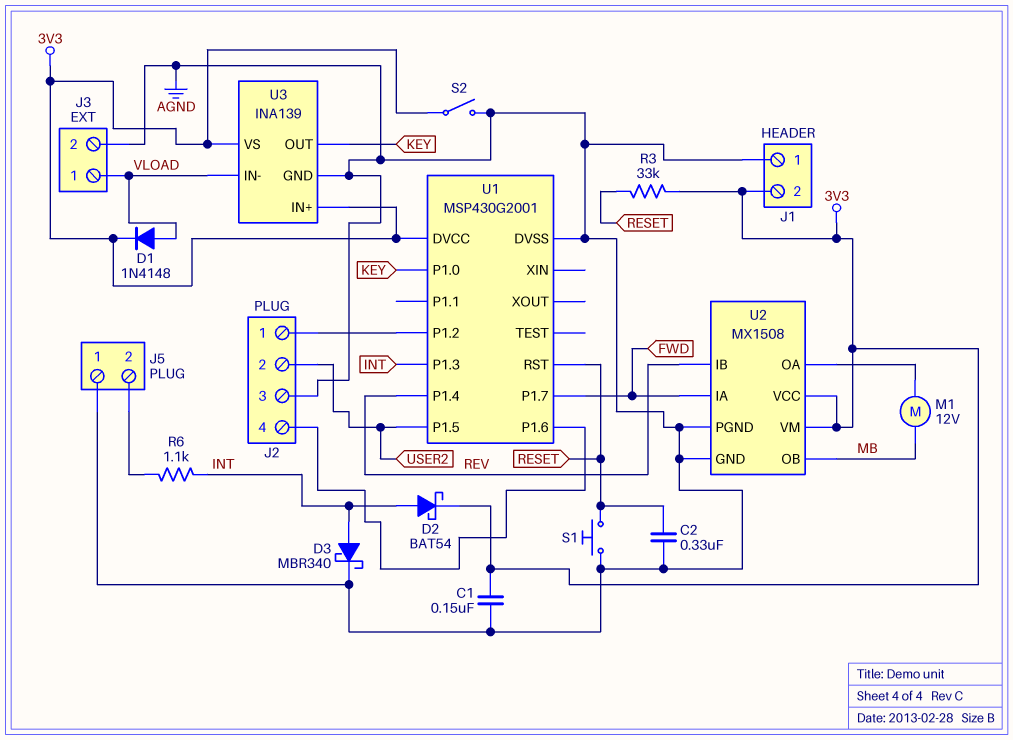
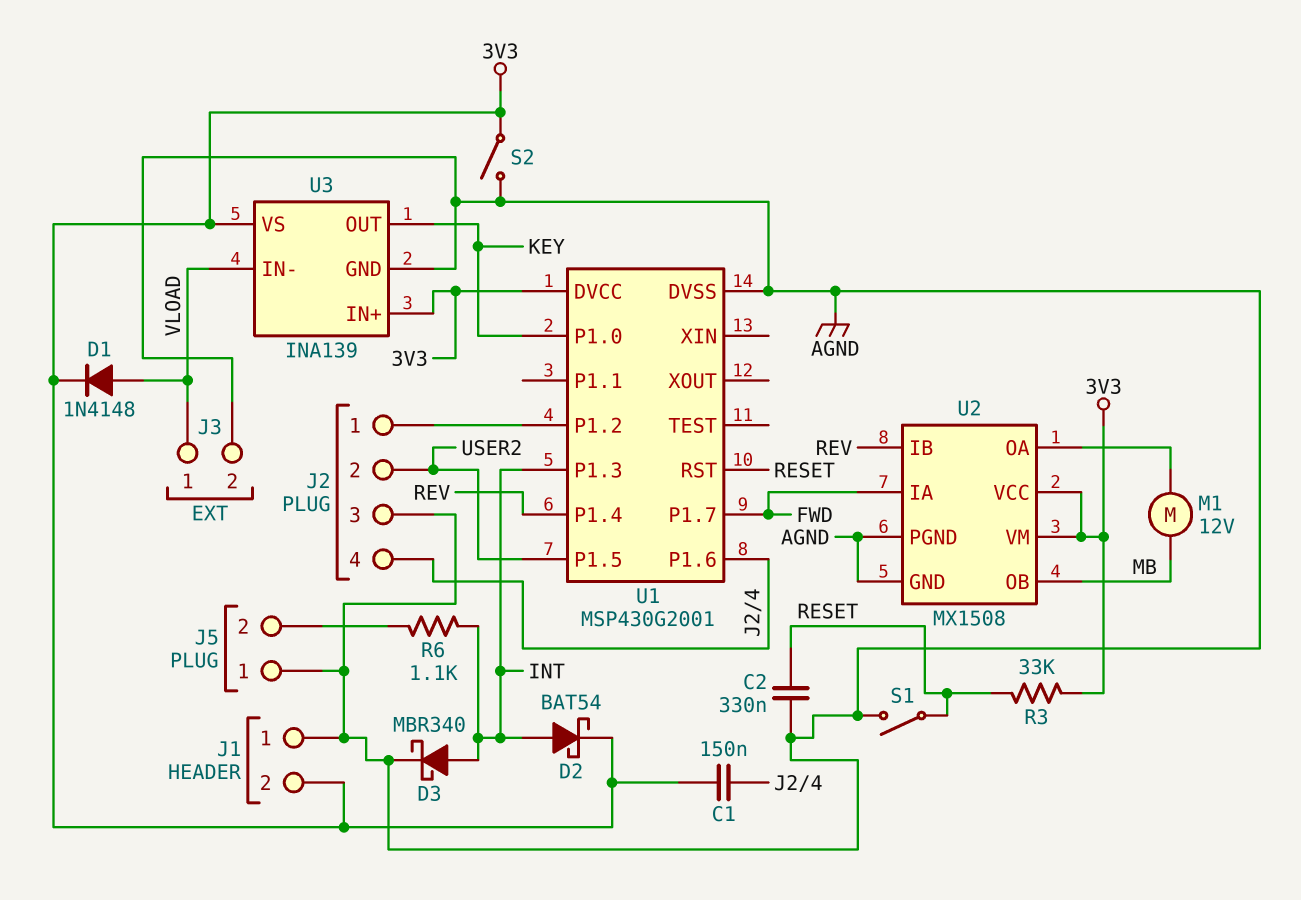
C1: 150nF (3V3, AGND) -> 150nF (3V3, J2/4)
S1: button (AGND, RESET) -> switch (AGND, RESET)

